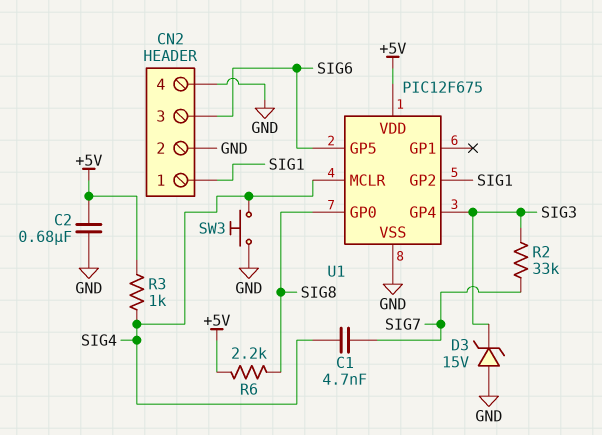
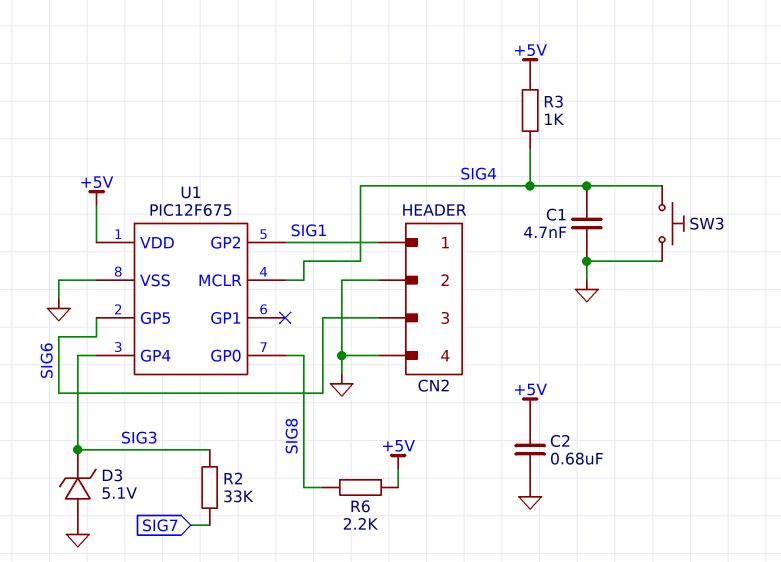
C1: 4.7nF (SIG4, SIG7) -> 4.7nF (GND, SIG4)
D3: zener 15V (A GND, K SIG3) -> zener 5.1V (A GND, K SIG3)

